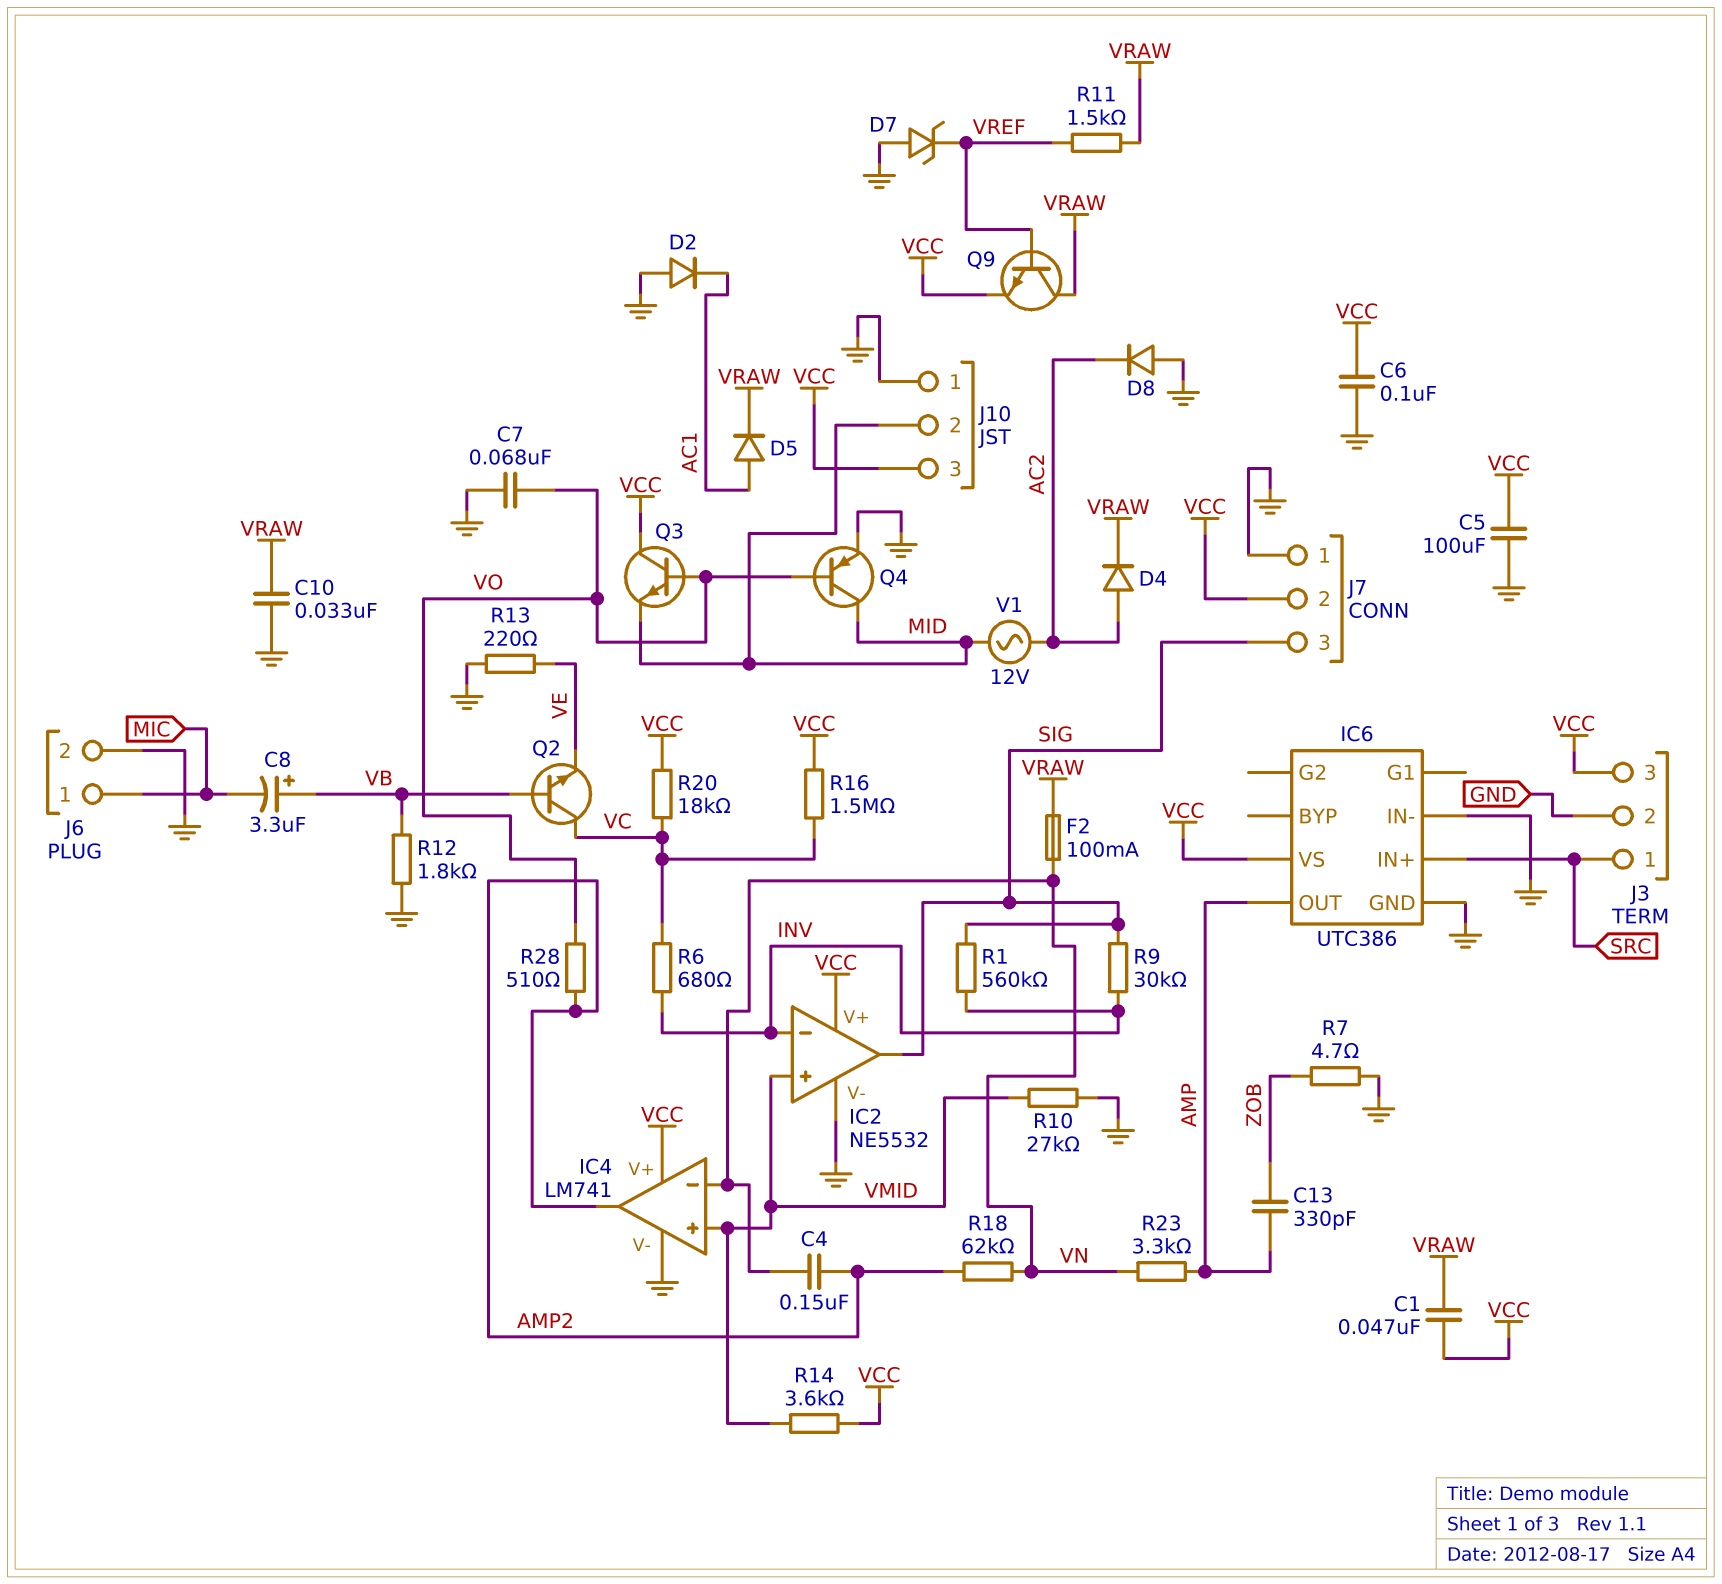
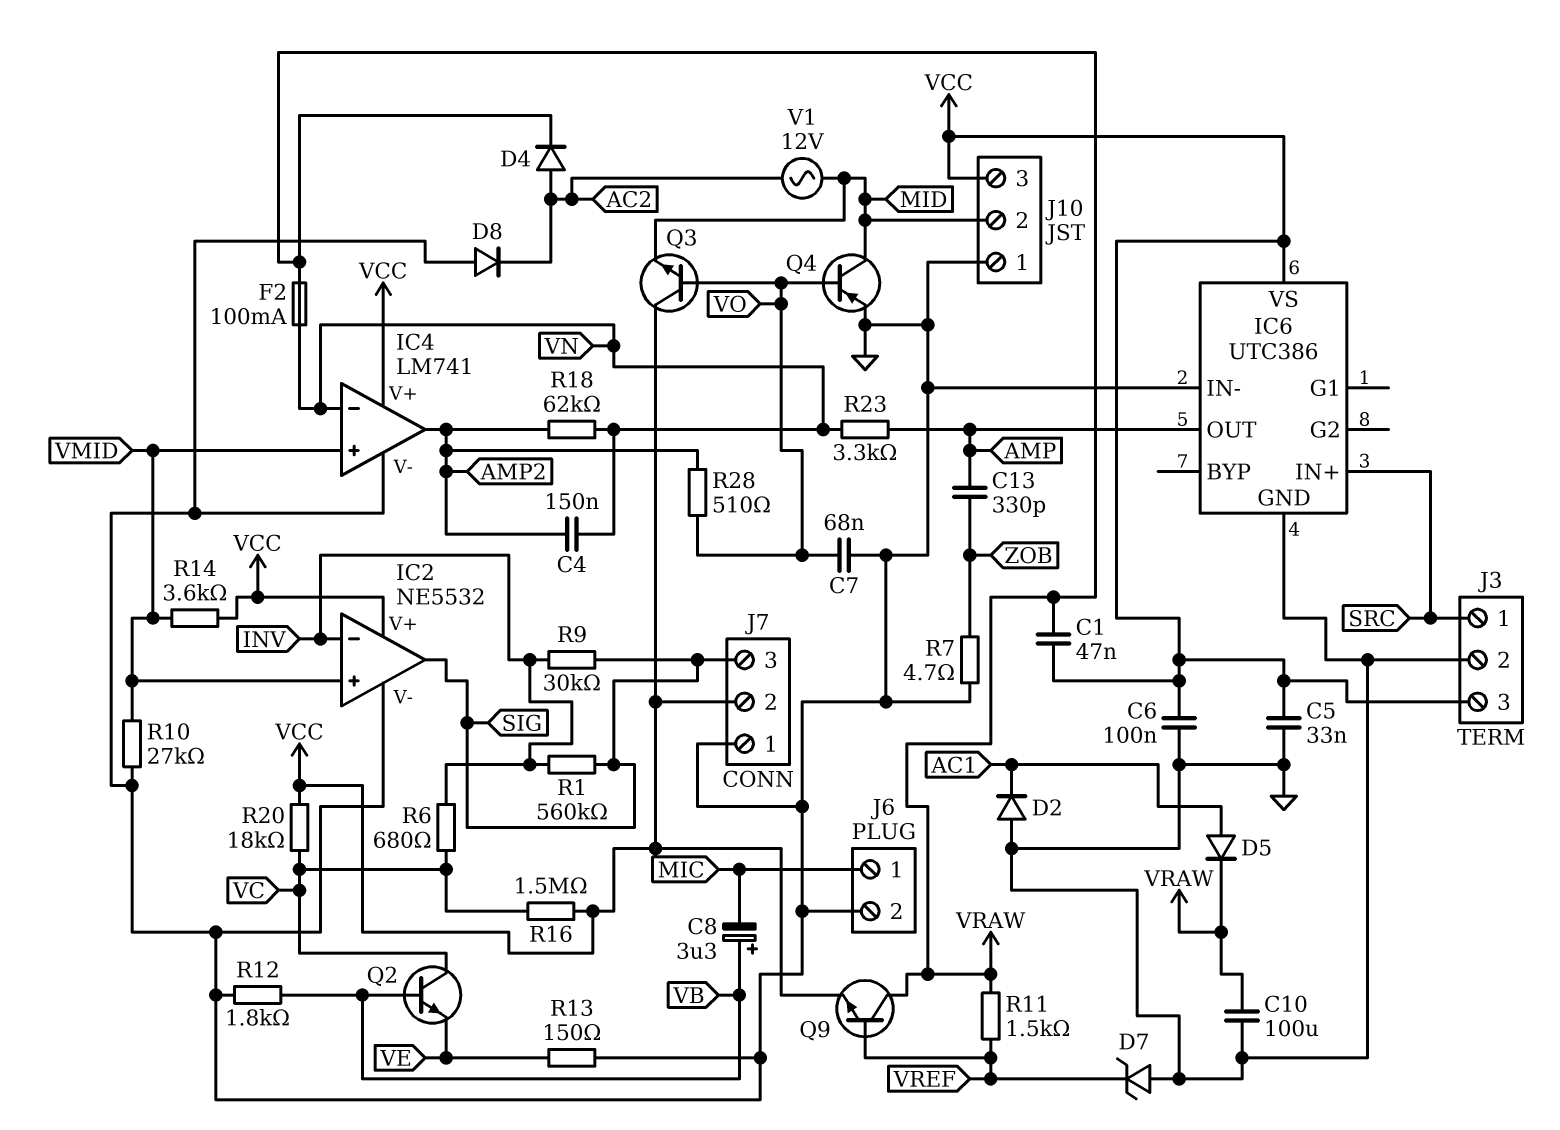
C5: 100uF (GND, VCC) -> 33nF (GND, VCC)
C10: 33nF (GND, VRAW) -> 100uF (GND, VRAW)
R13: 220 (GND, VE) -> 150 (GND, VE)

